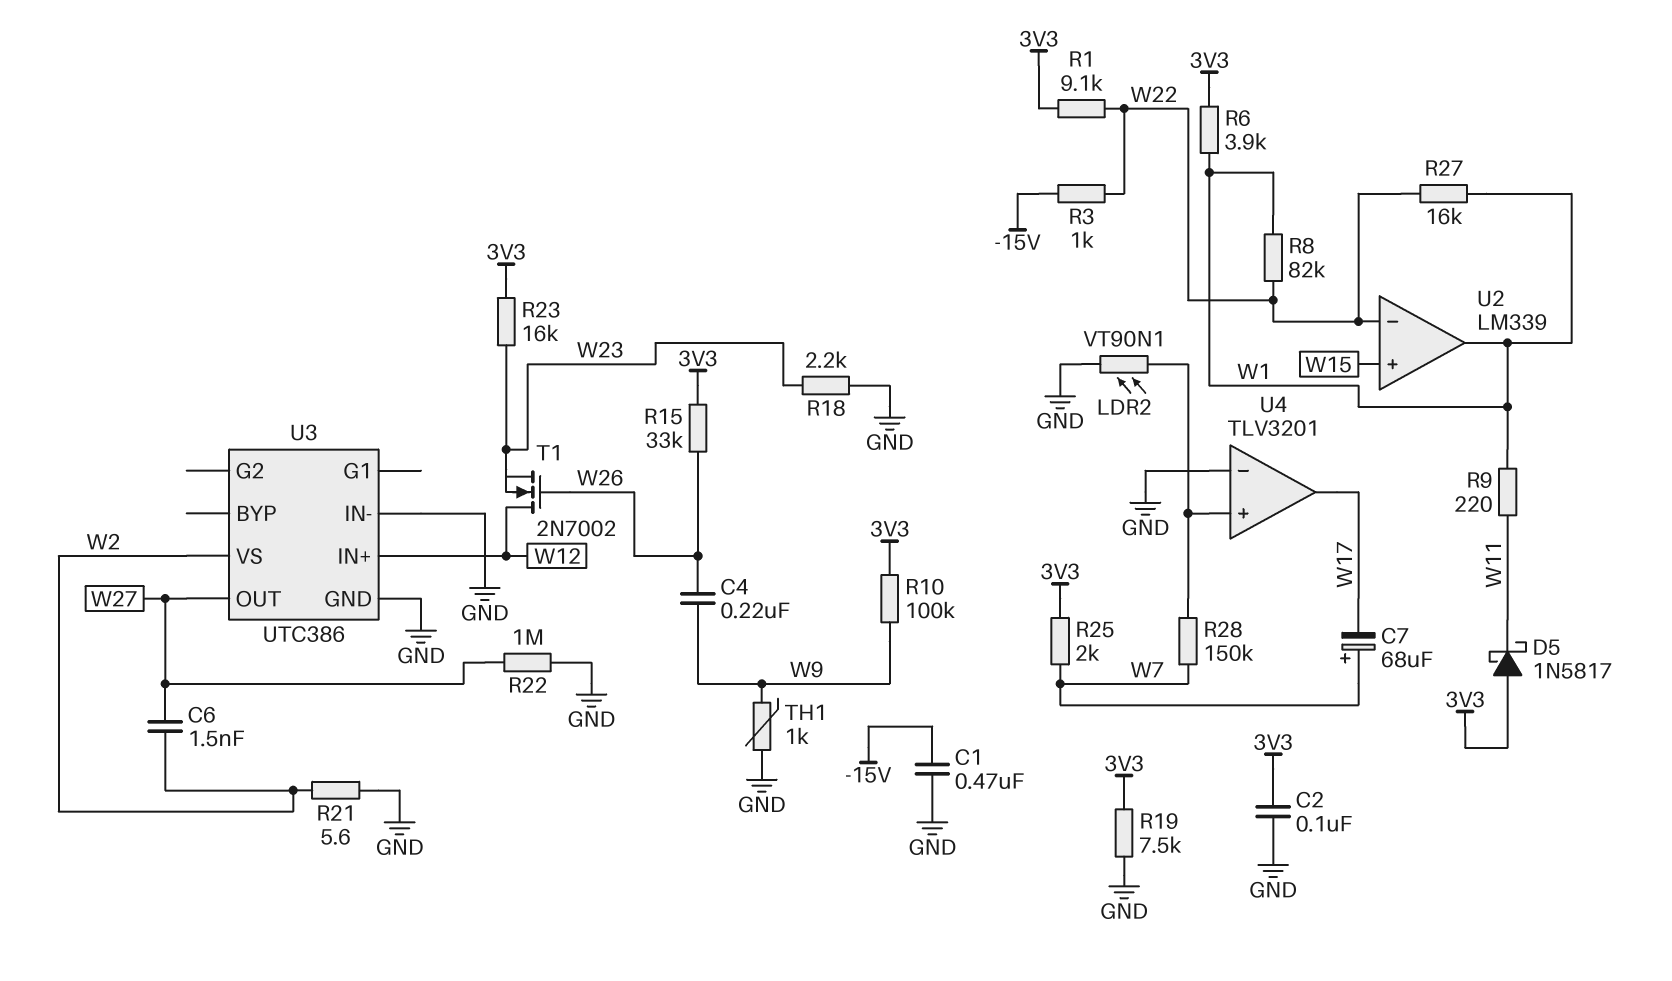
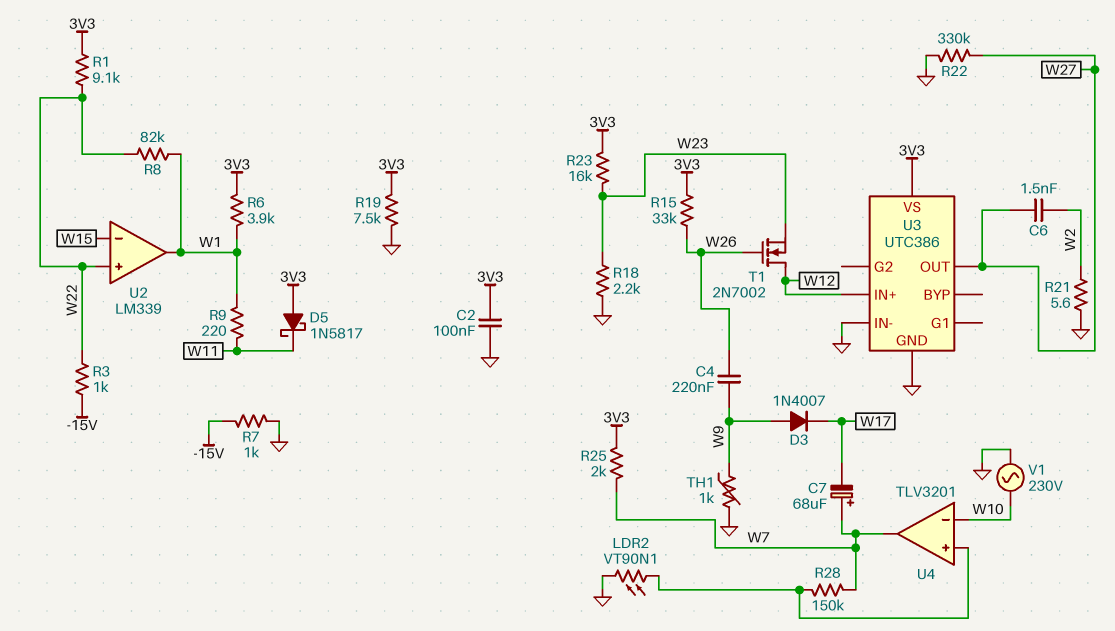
C1: 470nF (-15V, GND) -> none
D3: none -> diode 1N4007 (A W9, K W17)
R7: none -> 1k (-15V, GND)
R10: 100k (3V3, W9) -> none
R22: 1M (GND, W27) -> 330k (GND, W27)
R27: 16k (W1, W22) -> none
U2 pin in+: W15 -> W22
U2 pin in-: W22 -> W15
U3 pin VS: W2 -> 3V3
U4 pin in-: GND -> W10
U4 pin out: W17 -> W7
V1: none -> AC 230V (GND, W10)

